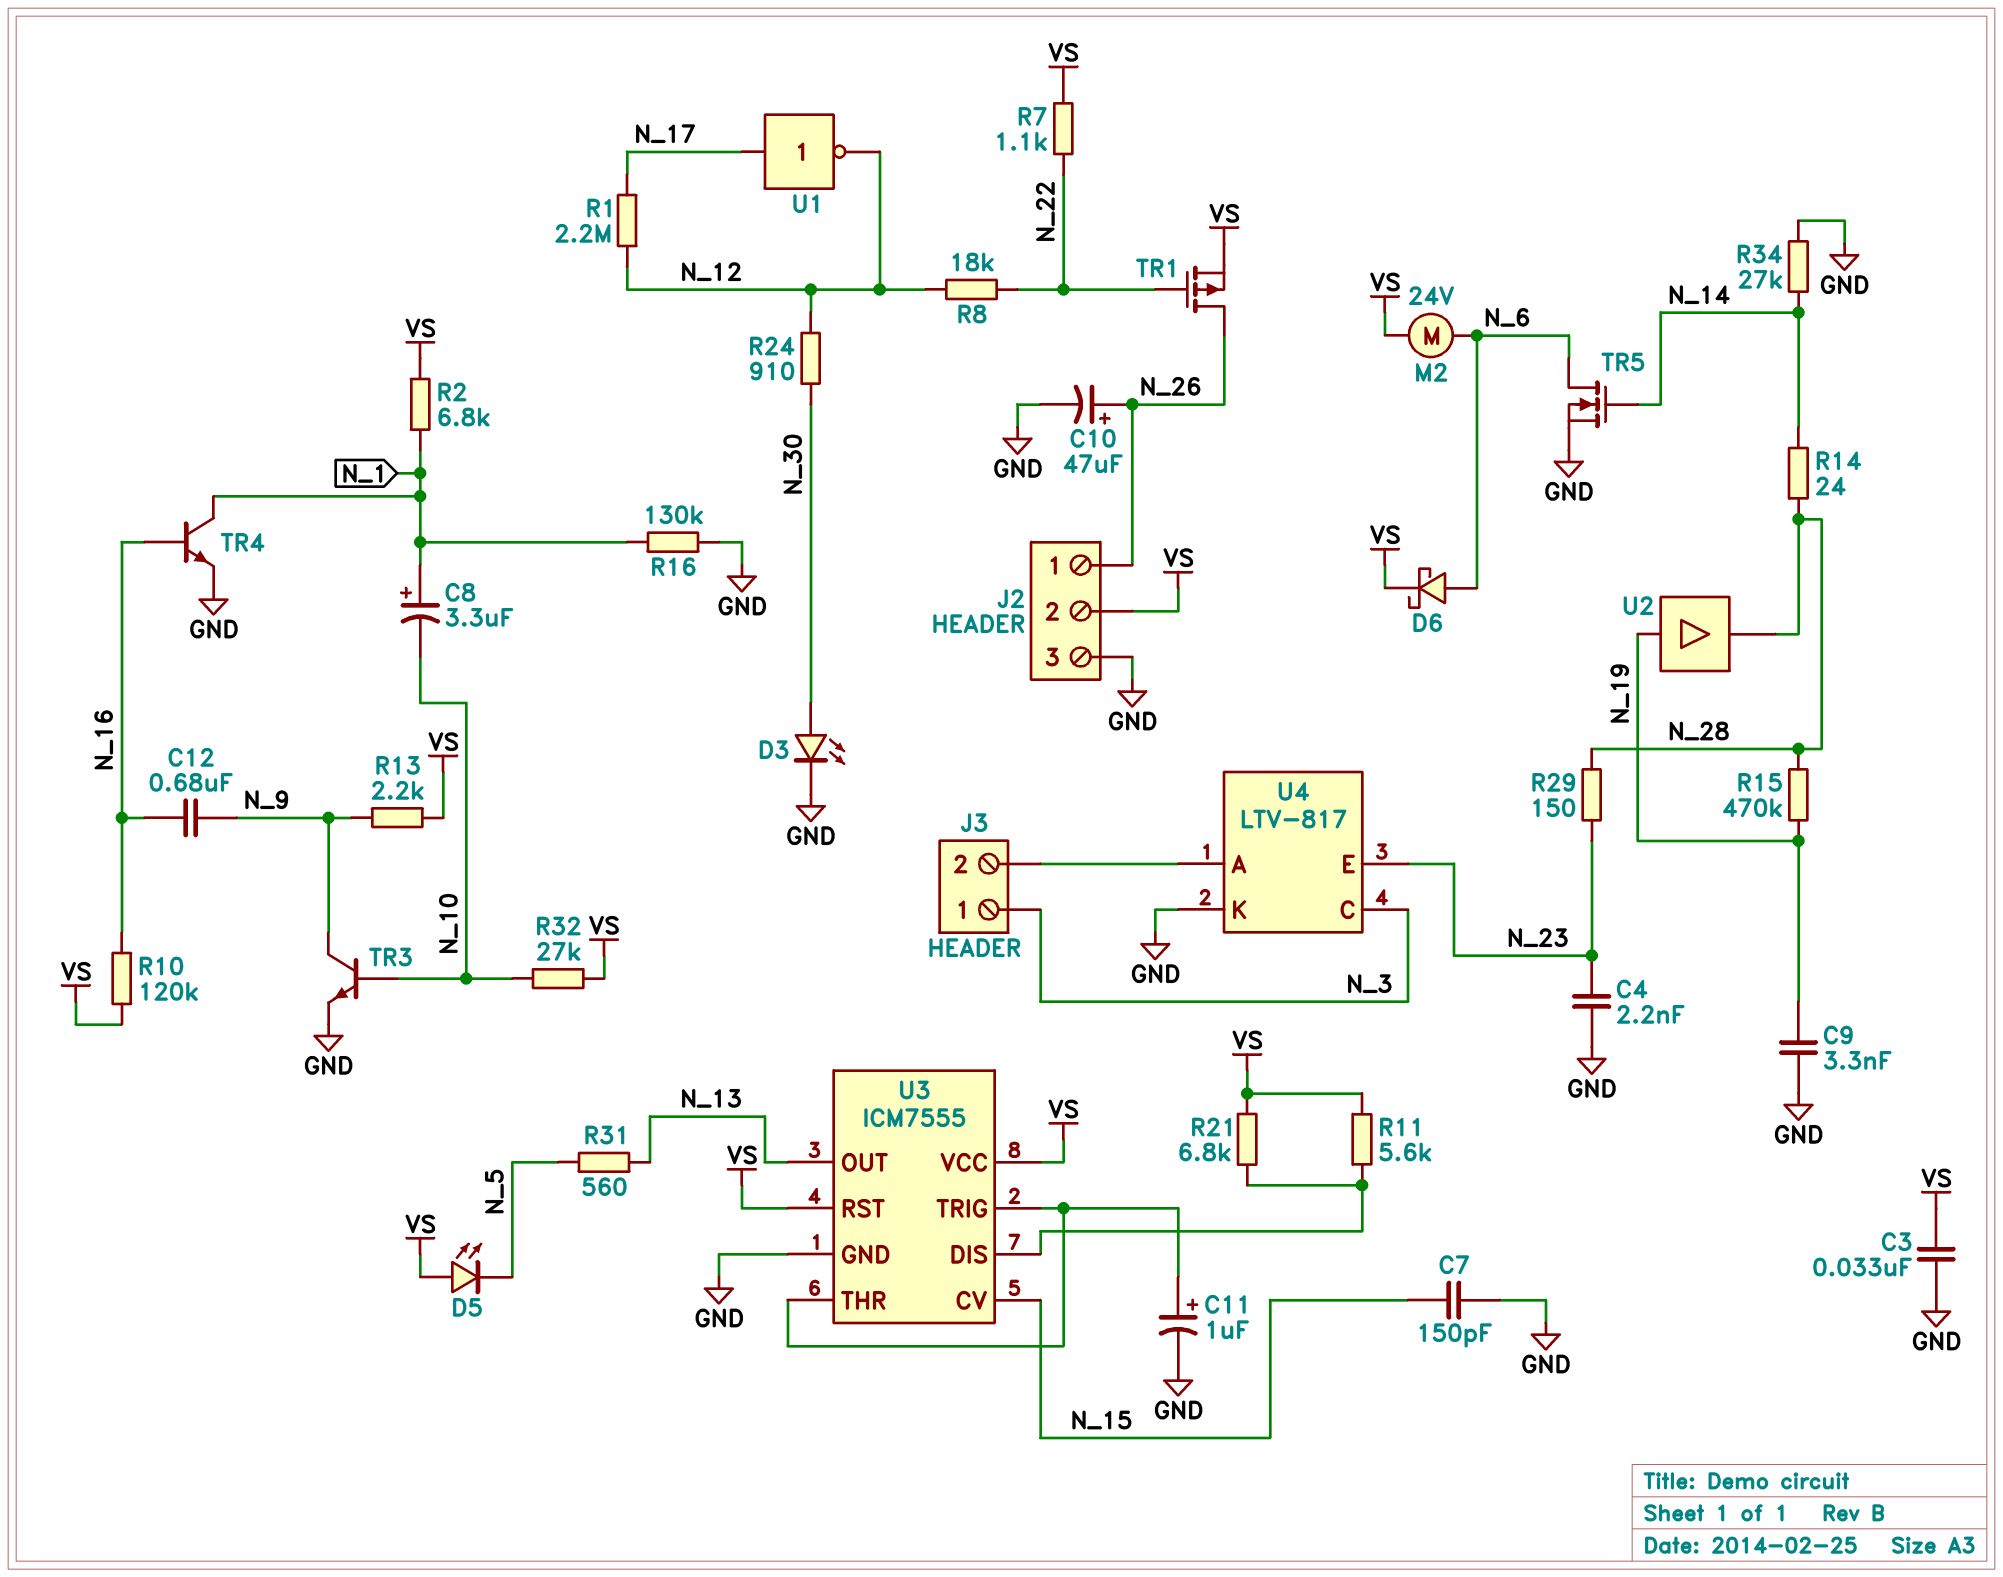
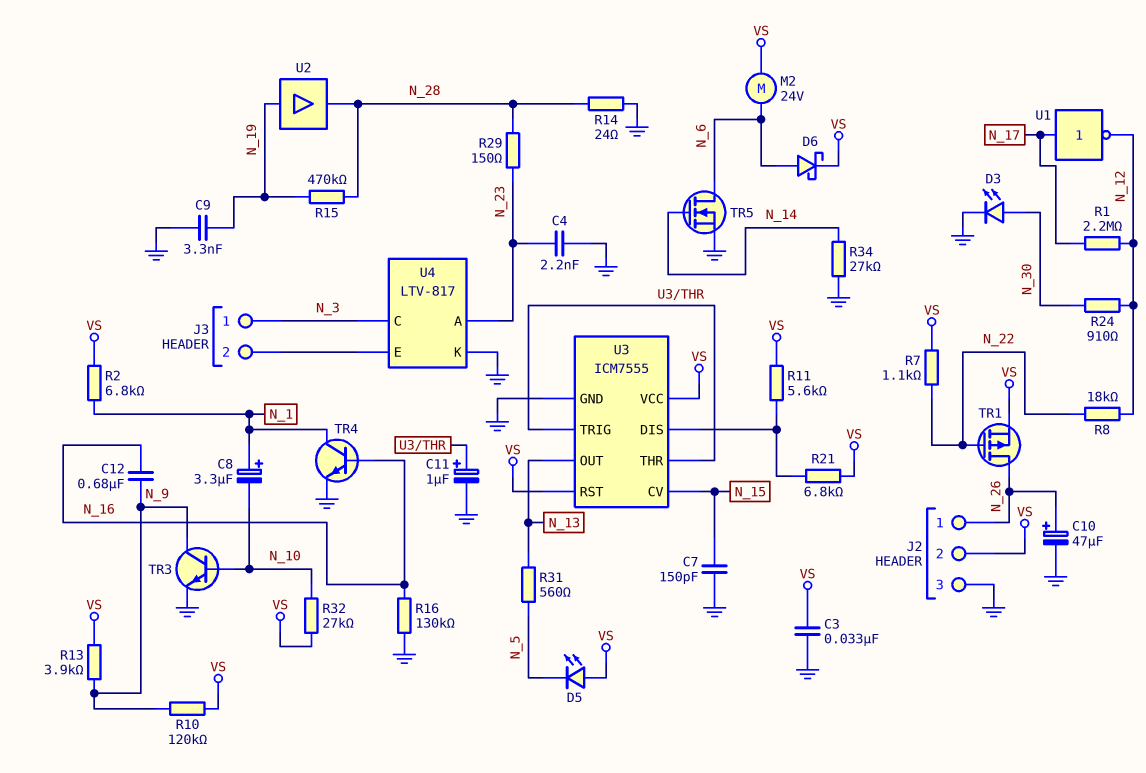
R10: 120k (N_16, VS) -> 120k (N_9, VS)
R13: 2.2k (N_9, VS) -> 3.9k (N_9, VS)
R14: 24 (N_14, N_28) -> 24 (GND, N_28)
R16: 130k (GND, N_1) -> 130k (GND, N_16)
U4 pin A: J3/2 -> N_23
U4 pin E: N_23 -> J3/2

